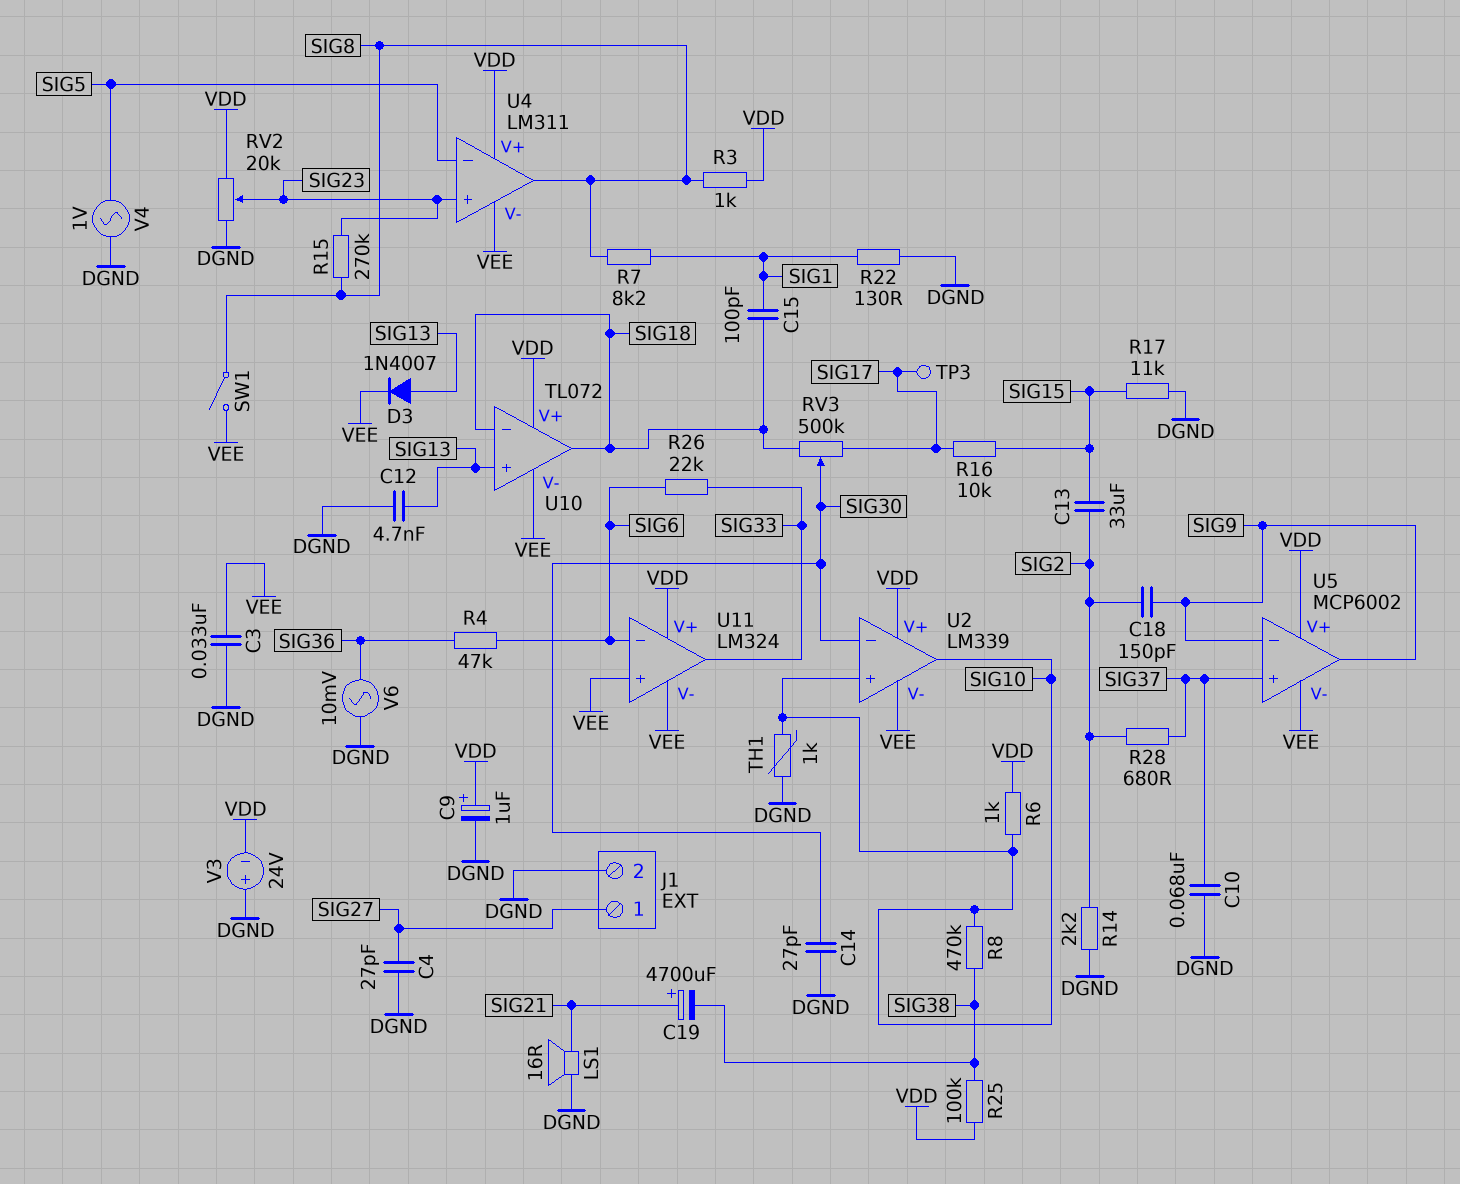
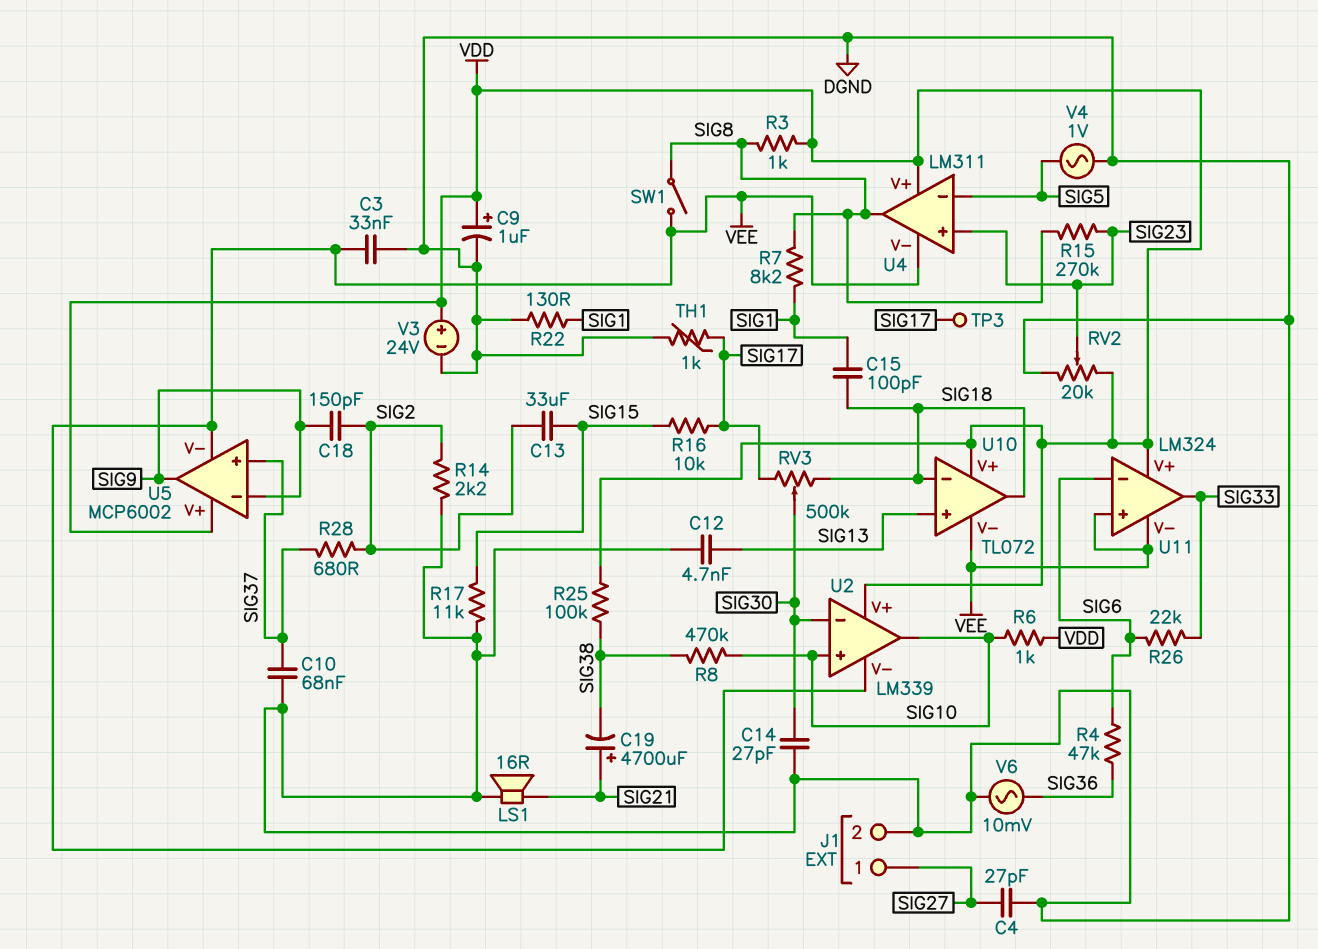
D3: diode 1N4007 (A SIG13, K VEE) -> none
TH1: 1k (DGND, SIG10) -> 1k (DGND, SIG17)
V3: 24V (plus DGND, minus VDD) -> 24V (plus VDD, minus DGND)

